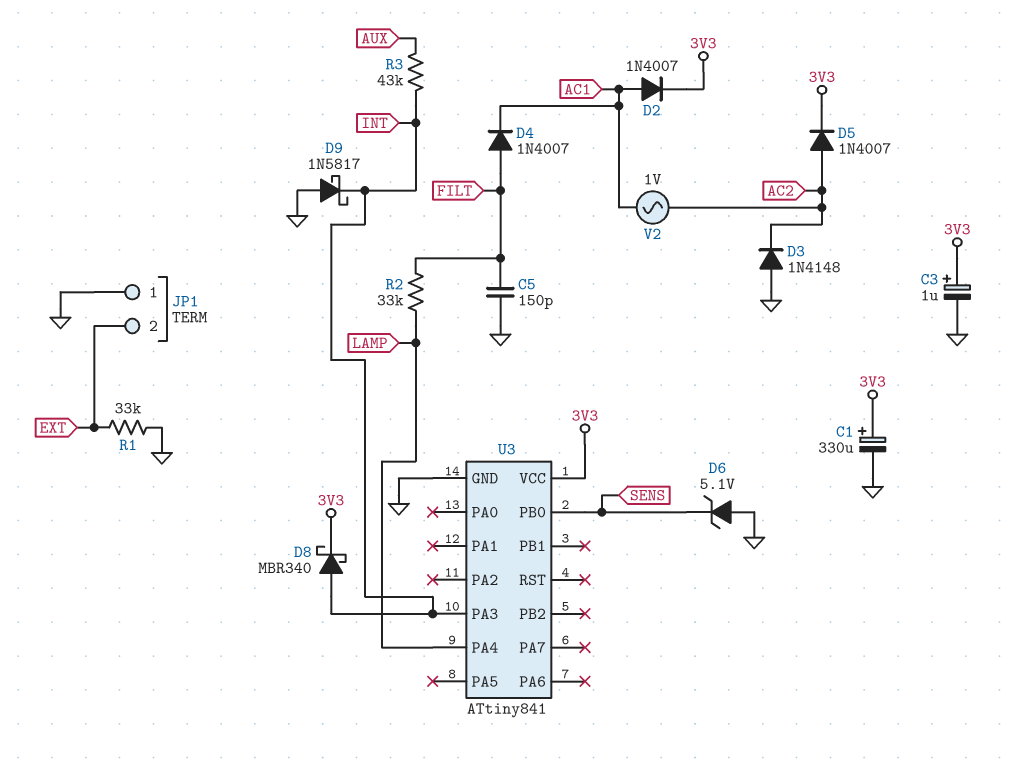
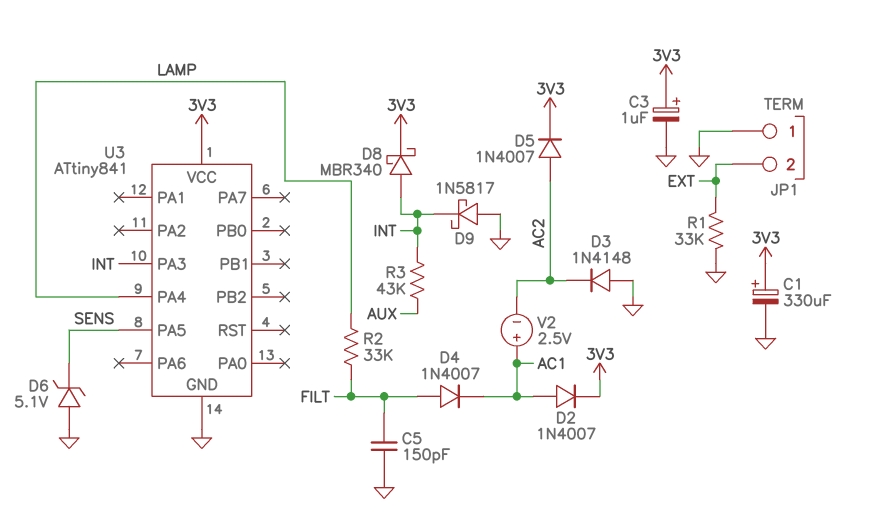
U3 pin PA5: none -> SENS
U3 pin PB0: SENS -> none
V2: AC 1V (AC1, AC2) -> 2.5V (plus AC1, minus AC2)

